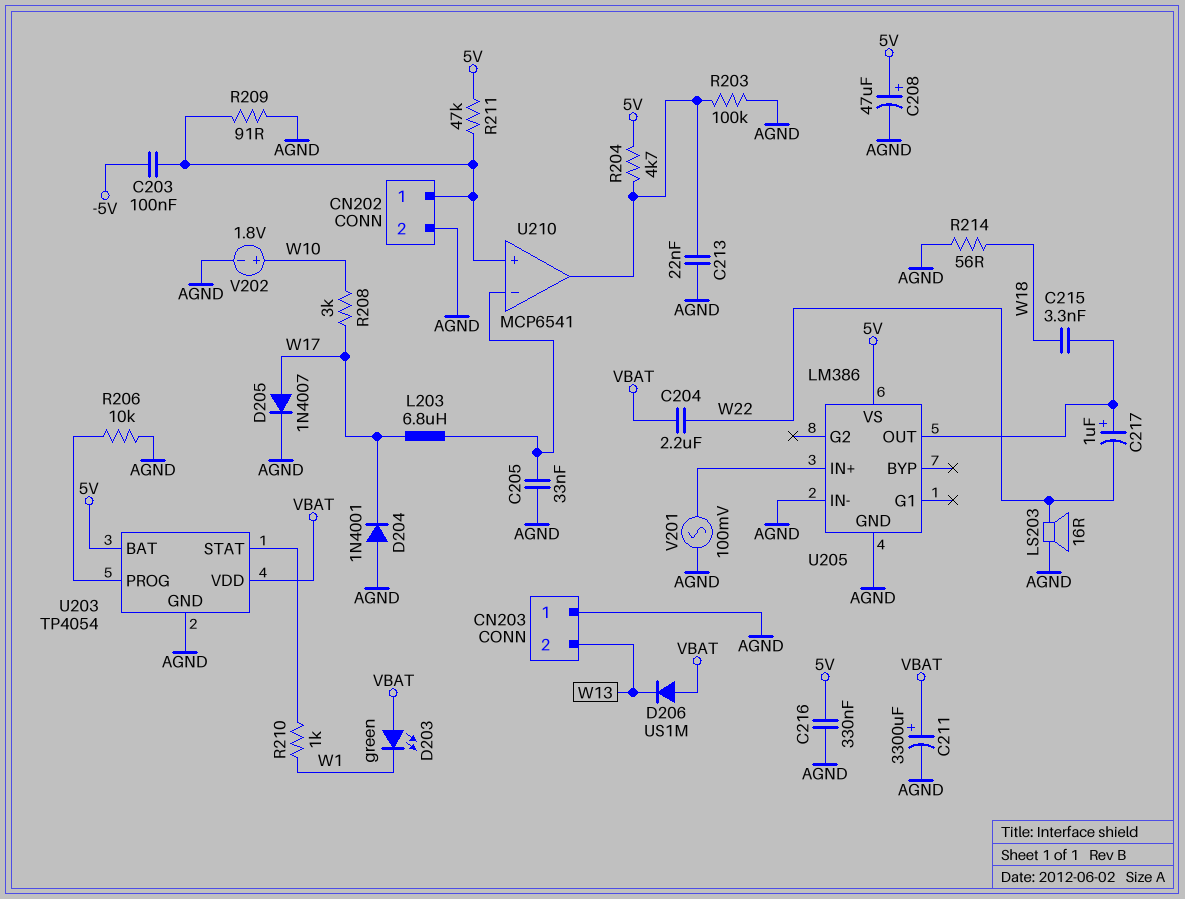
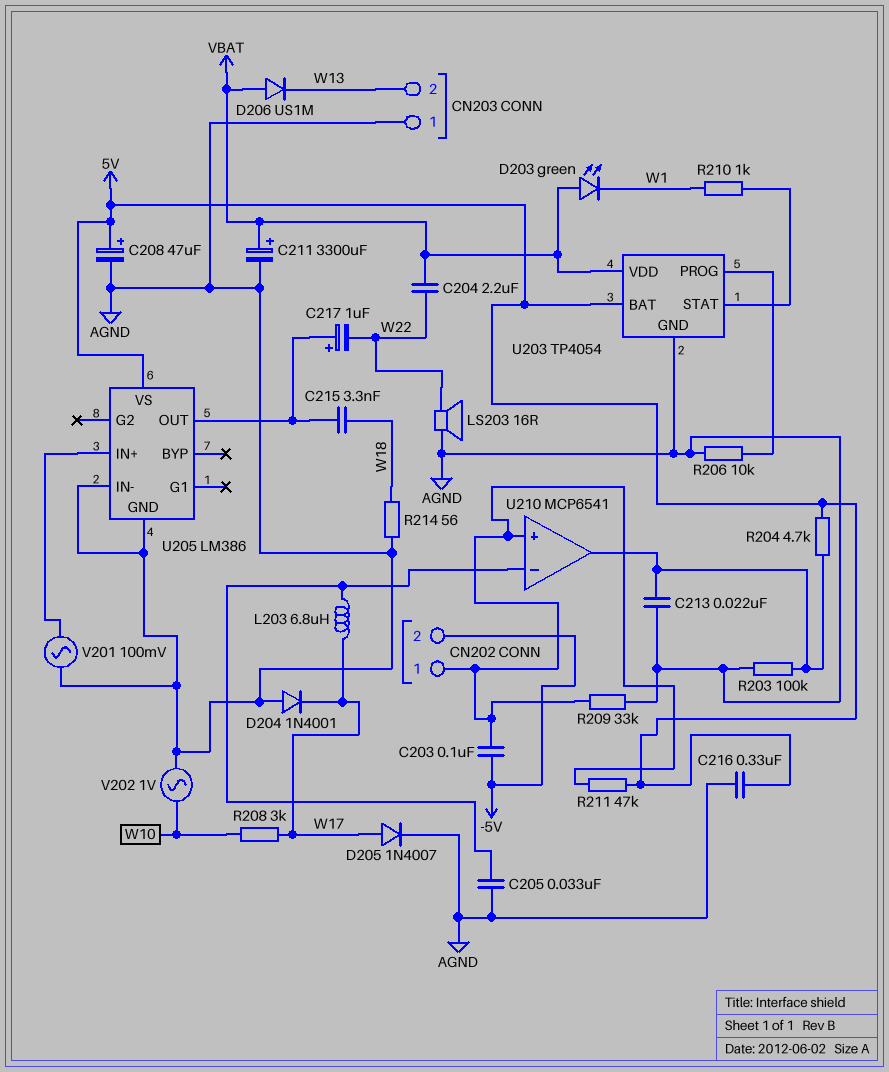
CN202 pin 2: AGND -> -5V
R209: 91 (AGND, CN202/1) -> 33k (AGND, CN202/1)
V202: 1.8V (plus W10, minus AGND) -> AC 1V (AGND, W10)

